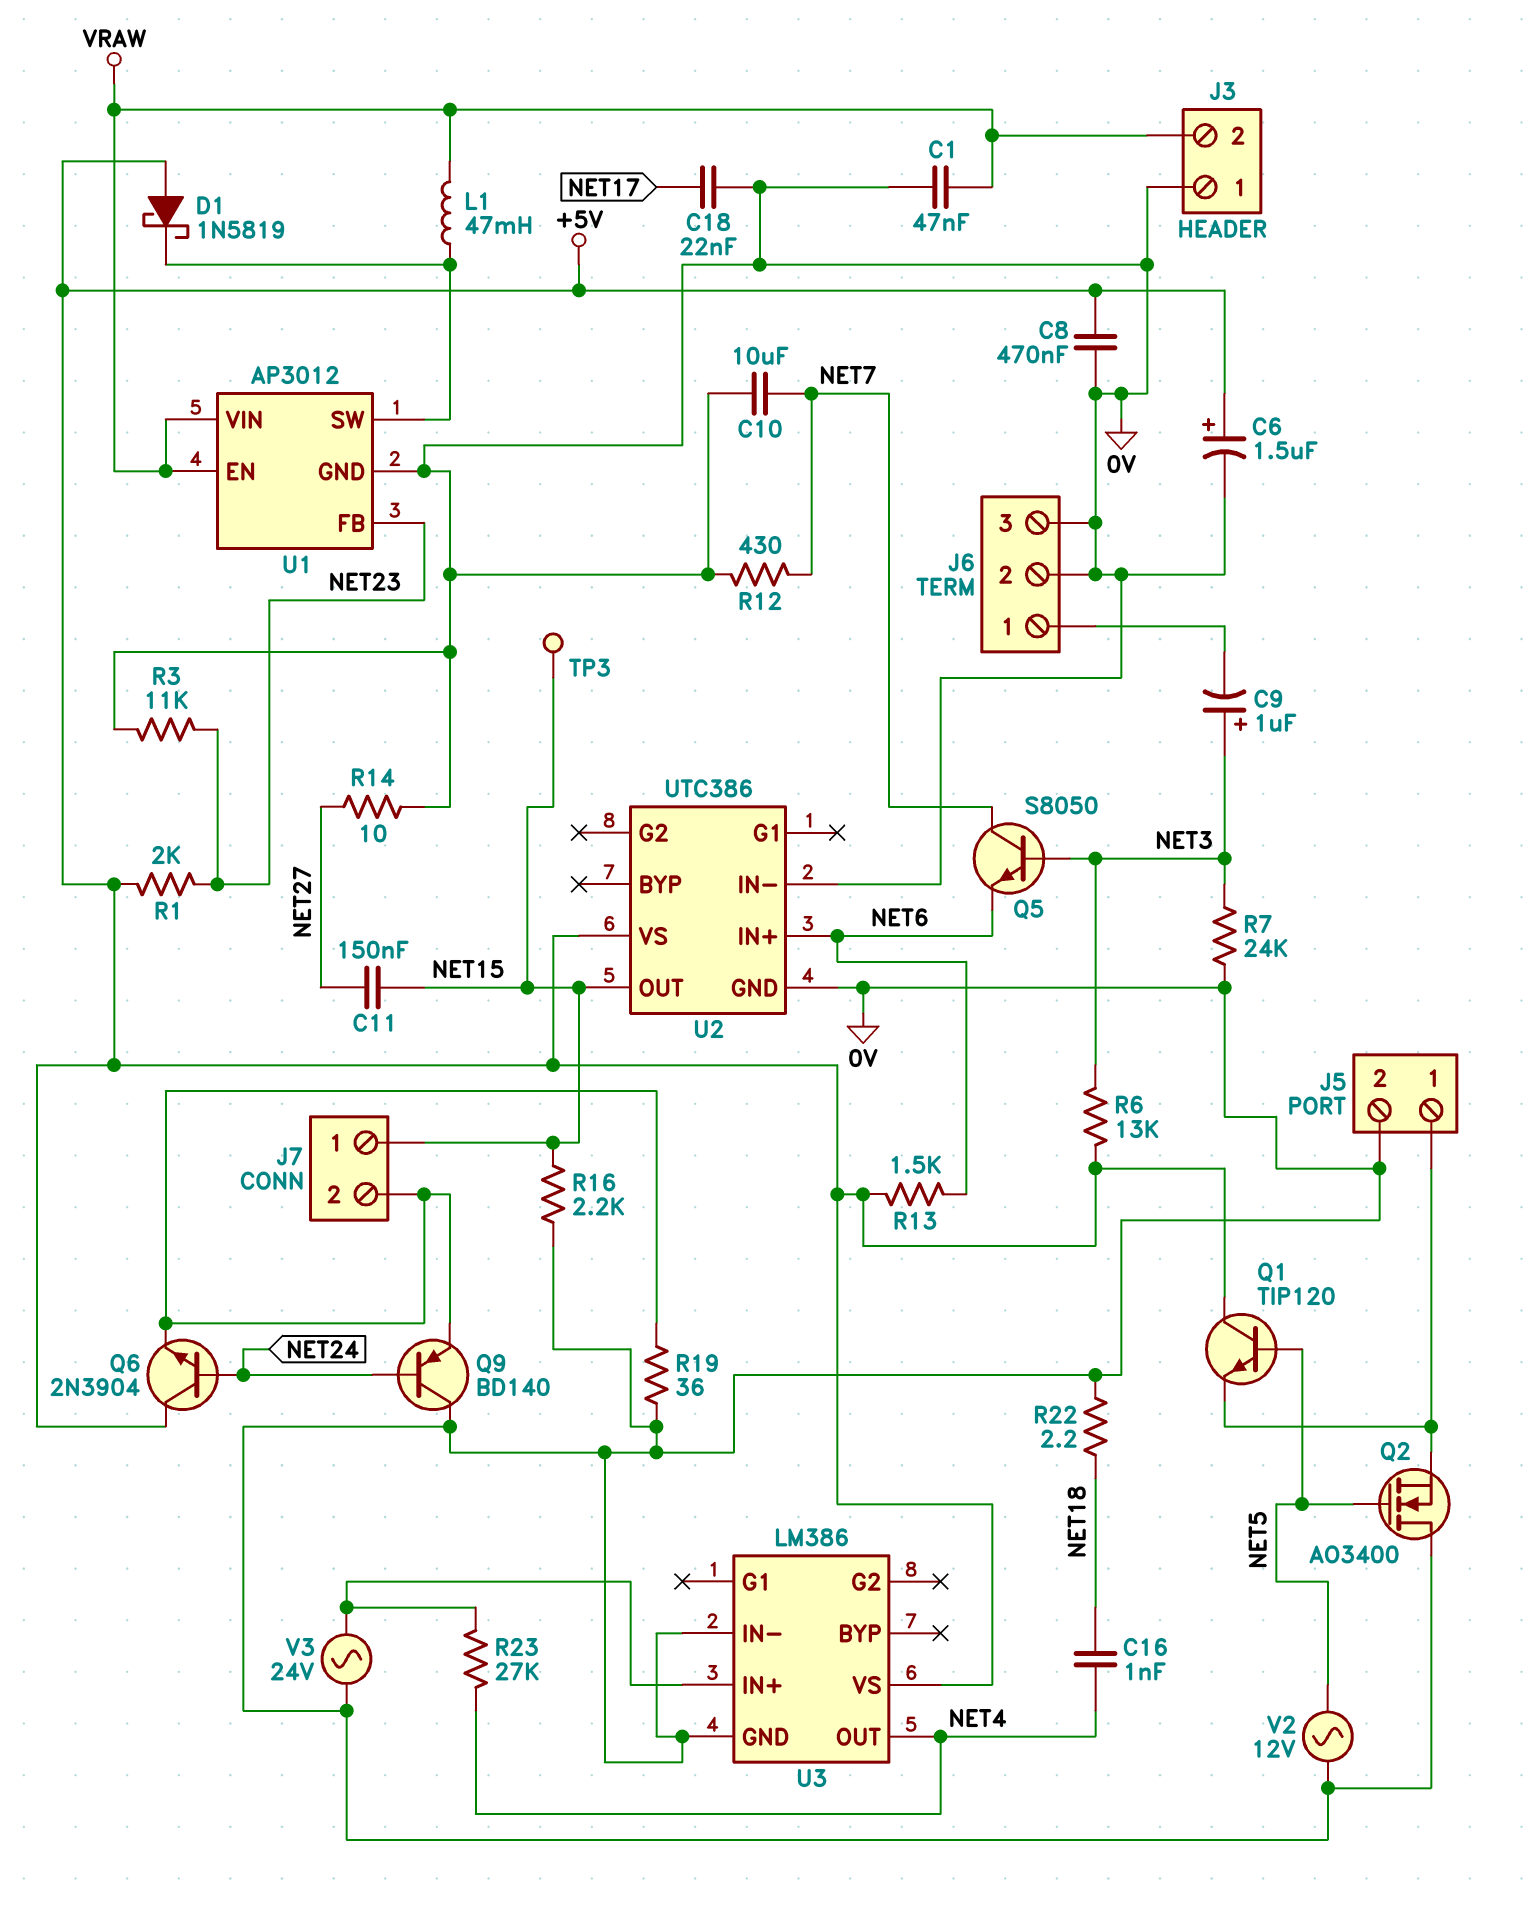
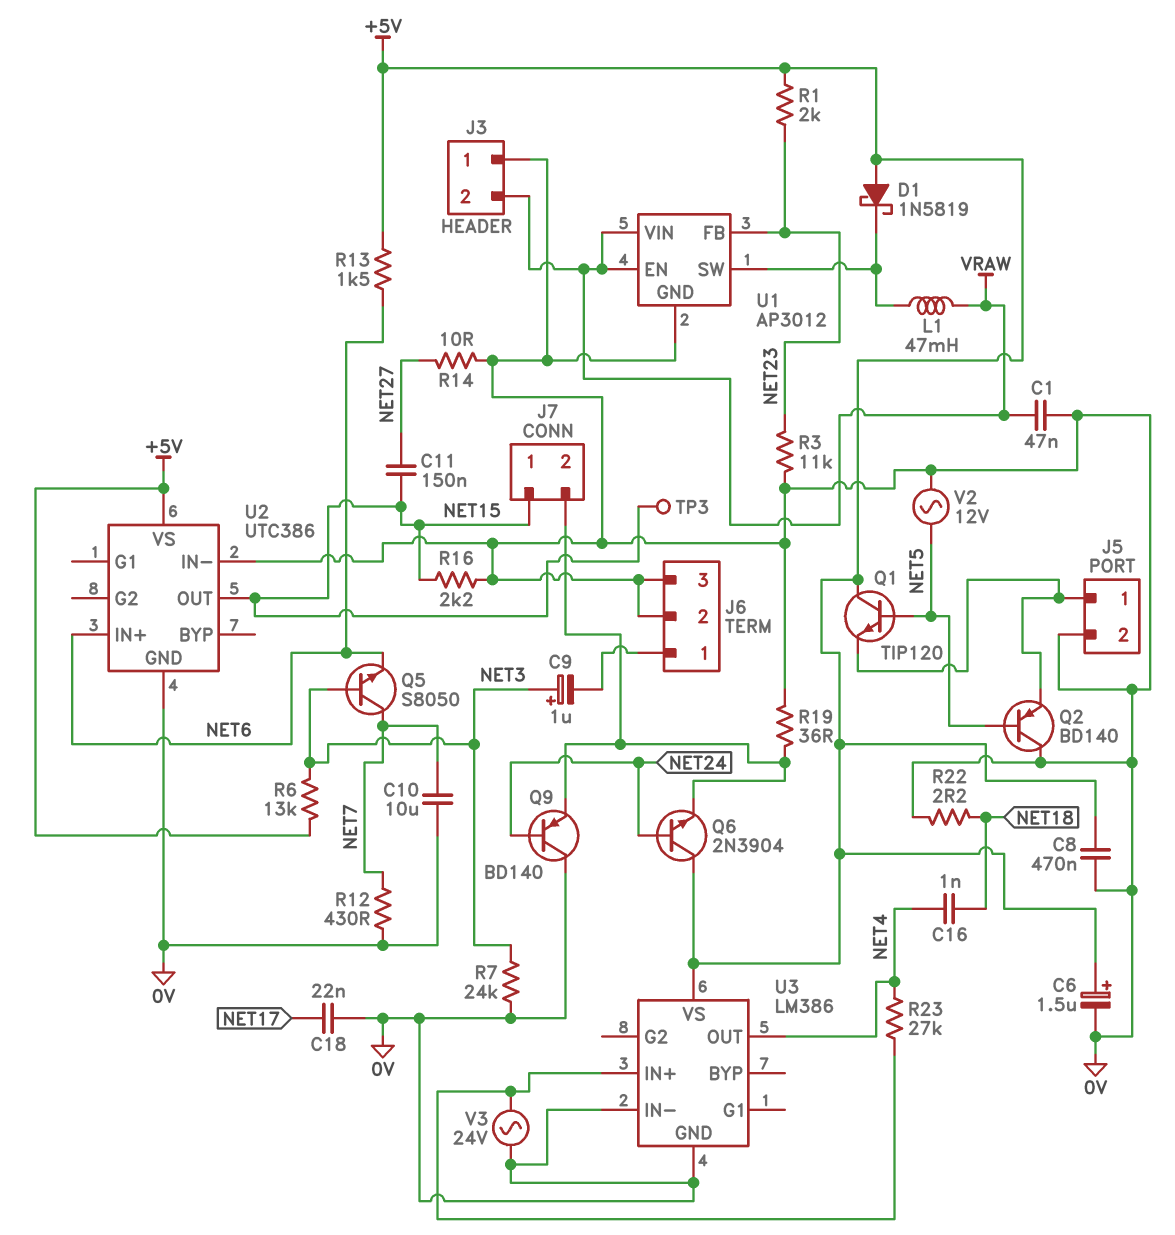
Q2: NMOS AO3400 (G NET5, D 0V, S J5/1) -> PNP BD140 (B NET5, C 0V, E J5/1)

